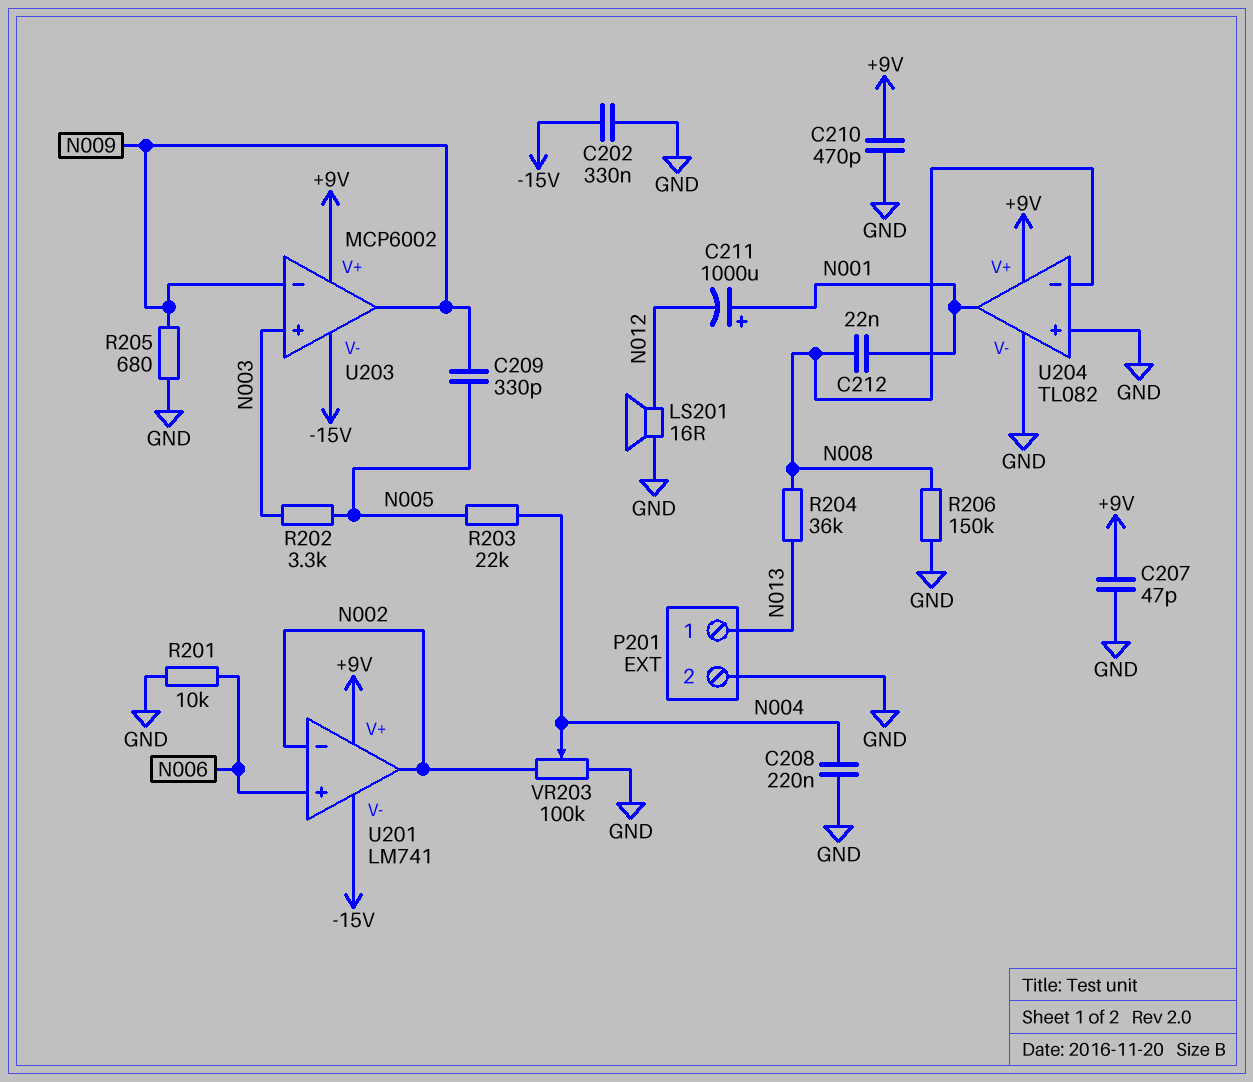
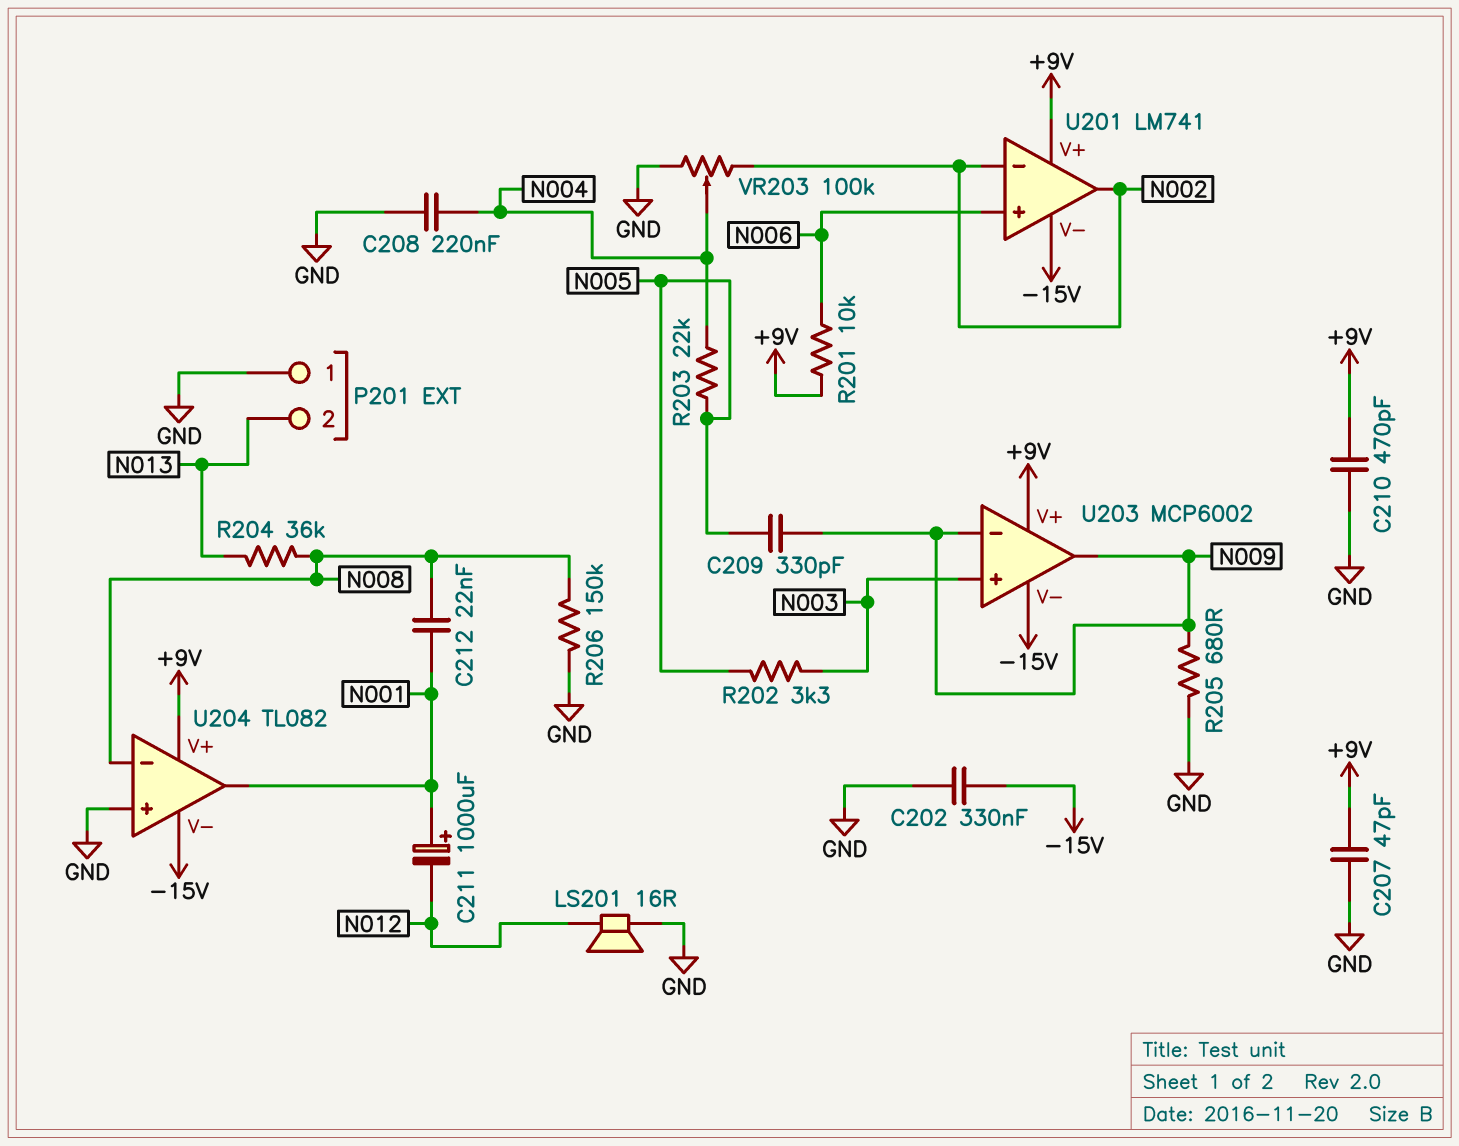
P201 pin 1: N013 -> GND
P201 pin 2: GND -> N013
R201: 10k (GND, N006) -> 10k (+9V, N006)
U204 pin V-: GND -> -15V

